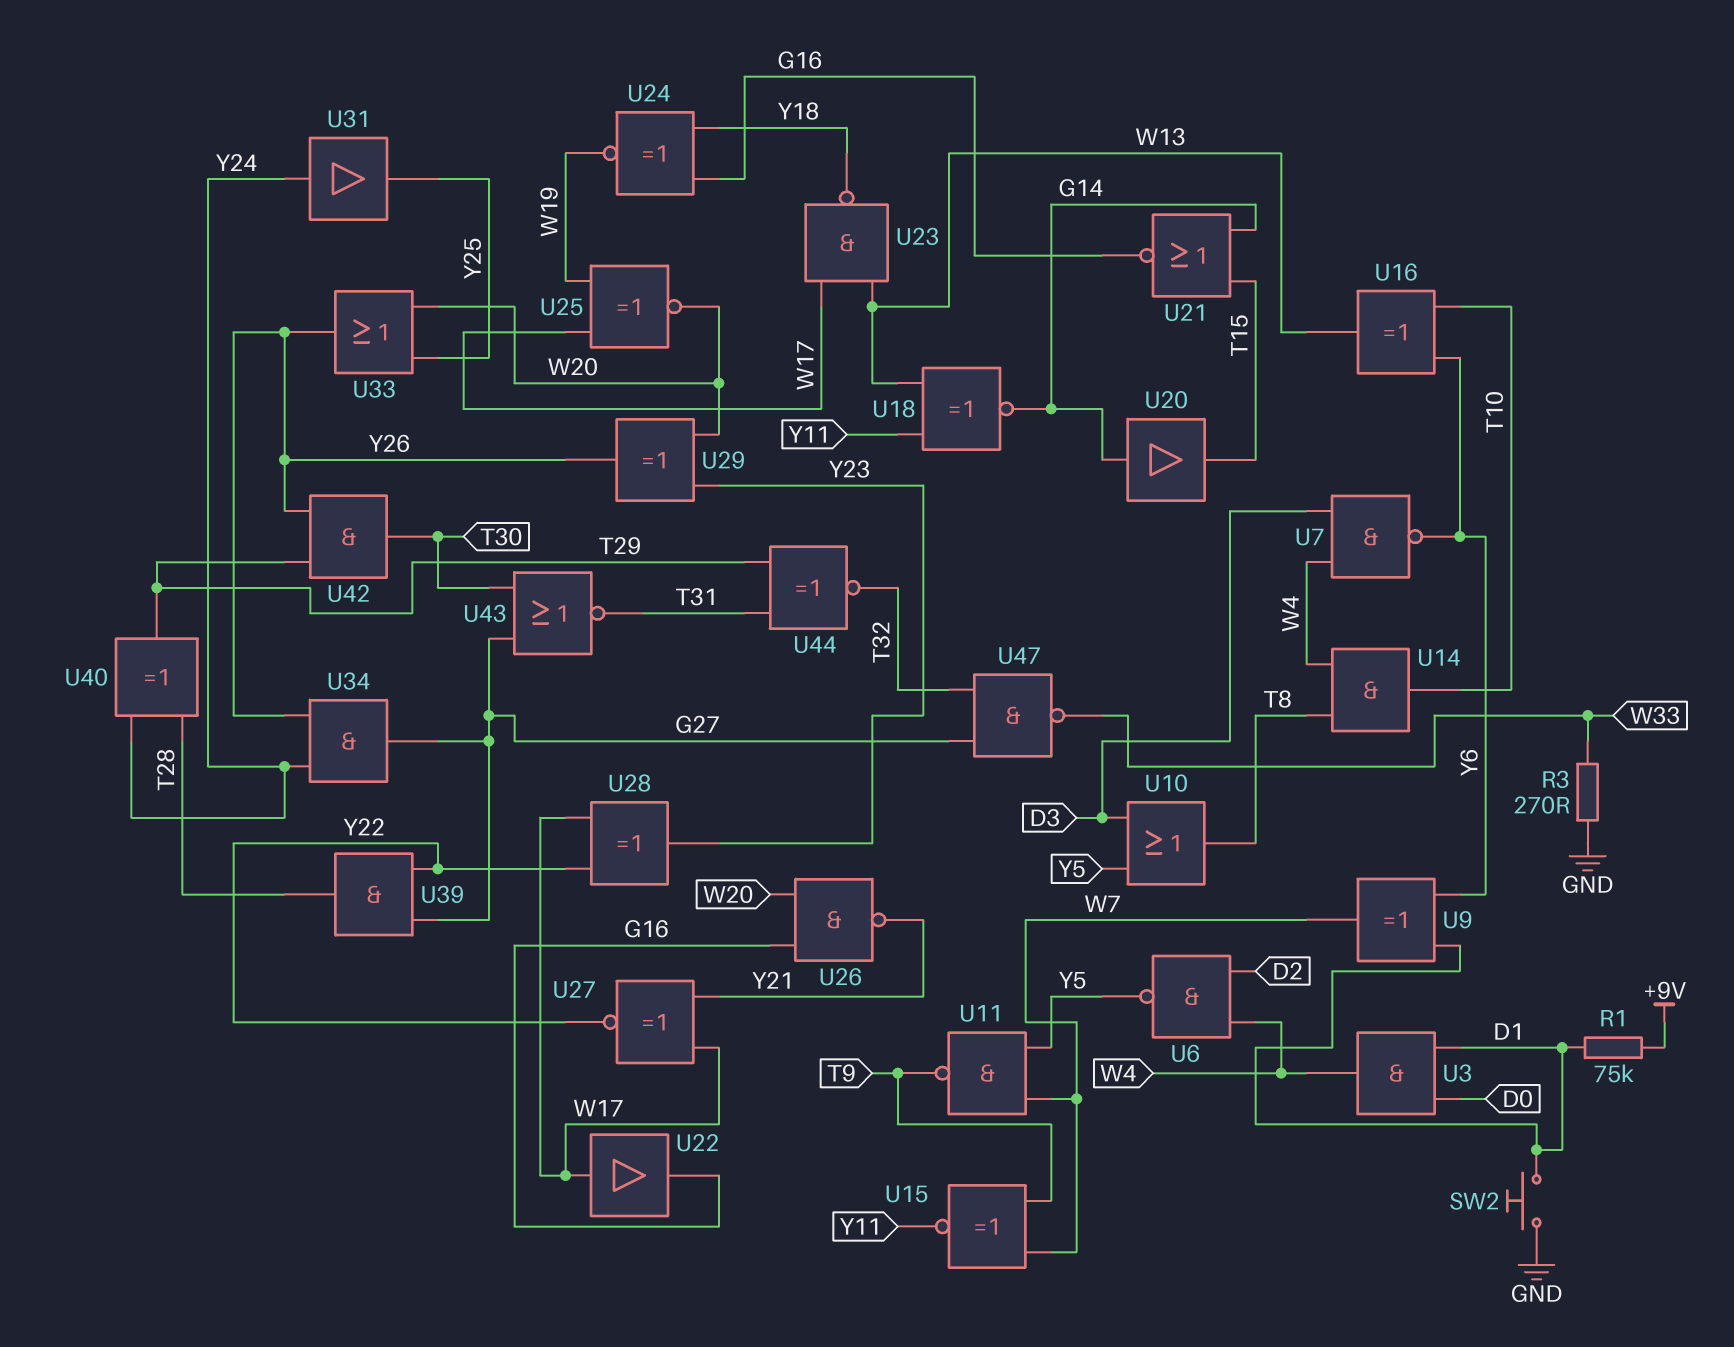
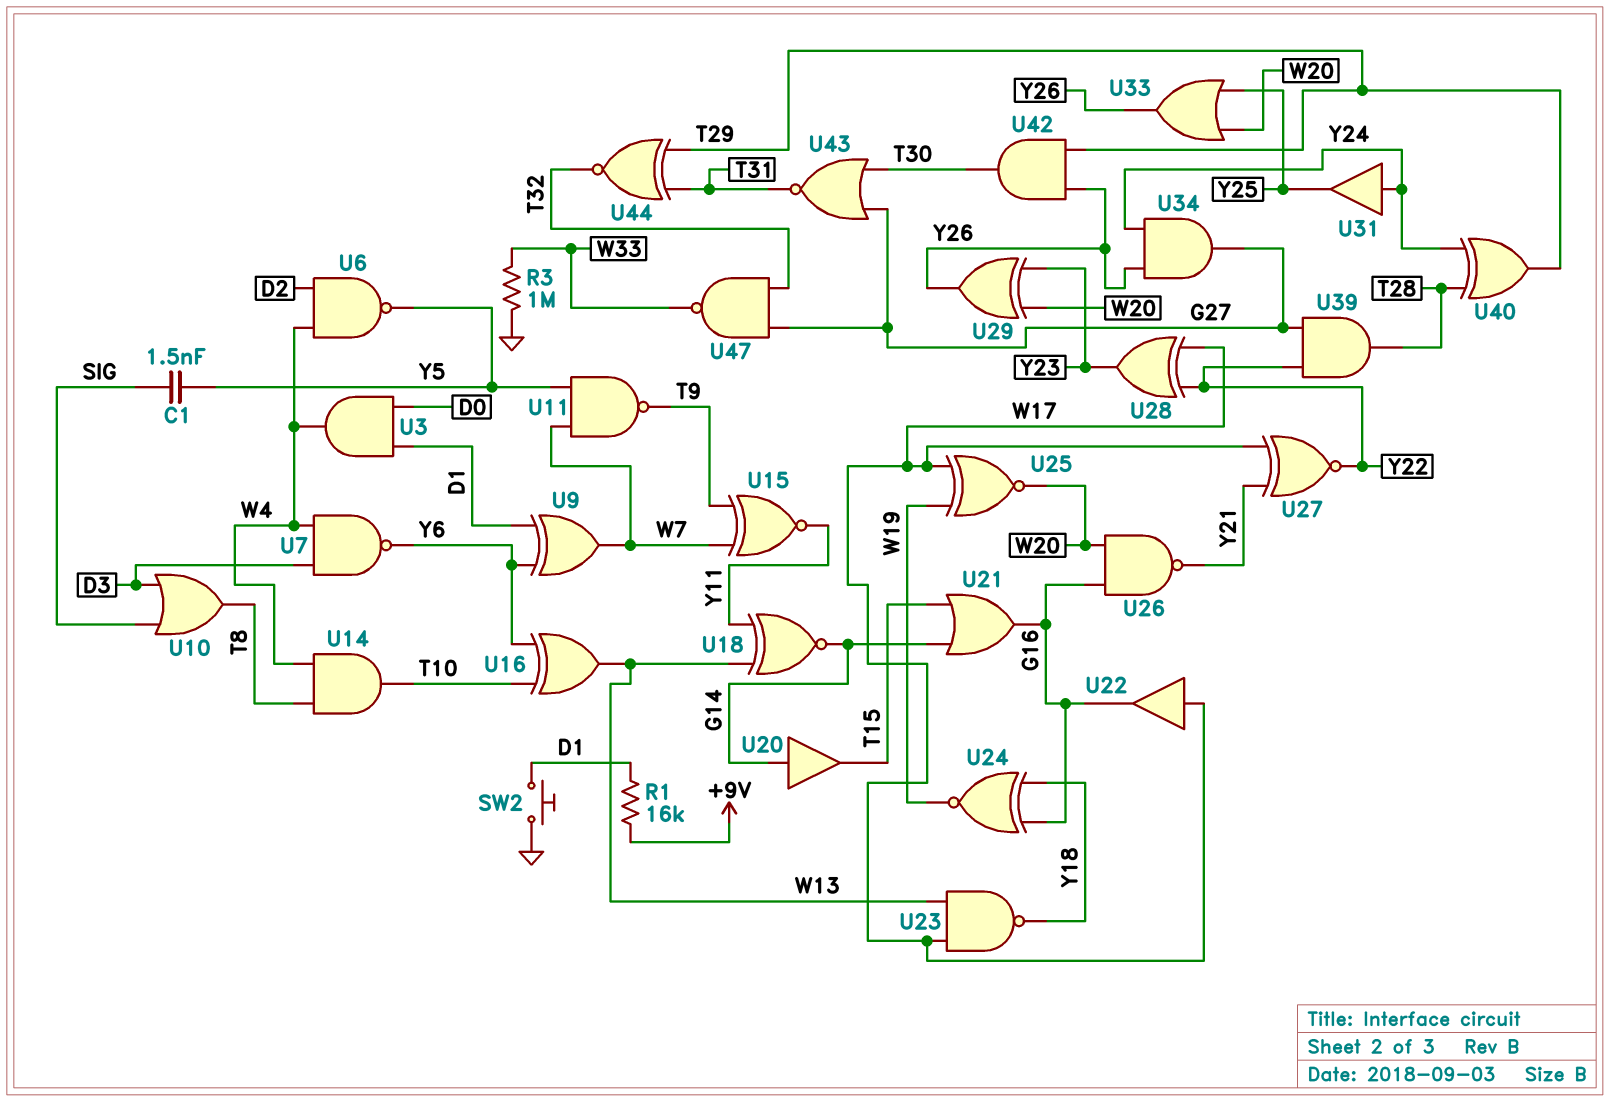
C1: none -> 1.5nF (SIG, Y5)
R1: 75k (+9V, D1) -> 16k (+9V, D1)
R3: 270 (GND, W33) -> 1M (GND, W33)
U10: OR (in D3, in Y5, out T8) -> OR (in D3, in SIG, out T8)
U21: NOR (in G14, in T15, out G16) -> OR (in G14, in T15, out G16)

